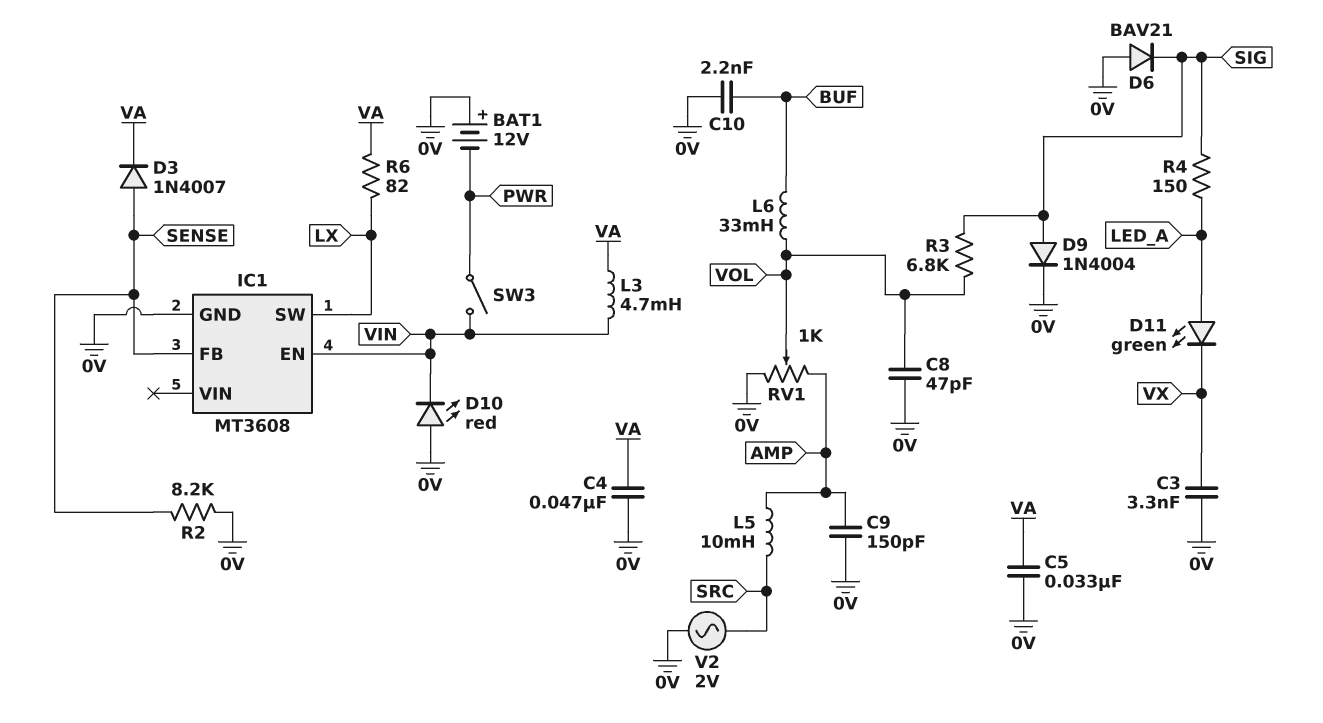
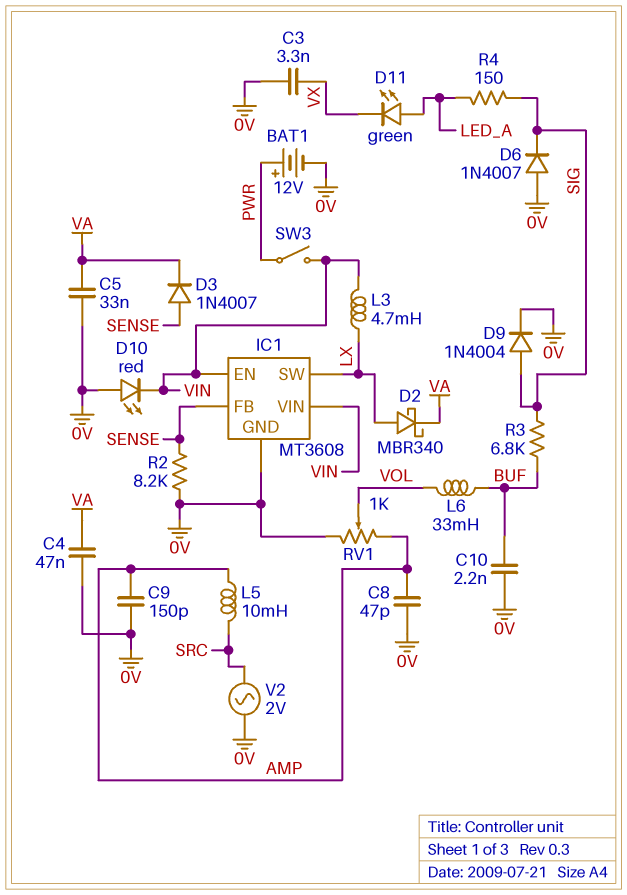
BAT1: 12V (plus 0V, minus PWR) -> 12V (plus PWR, minus 0V)
C8: 47pF (0V, VOL) -> 47pF (0V, AMP)
D2: none -> schottky MBR340 (A LX, K VA)
D6: diode BAV21 (A 0V, K SIG) -> diode 1N4007 (A 0V, K SIG)
IC1 pin VIN: none -> VIN
L3: 4.7mH (VA, VIN) -> 4.7mH (LX, VIN)
R3: 6.8k (SIG, VOL) -> 6.8k (BUF, SIG)
R6: 82 (LX, VA) -> none

